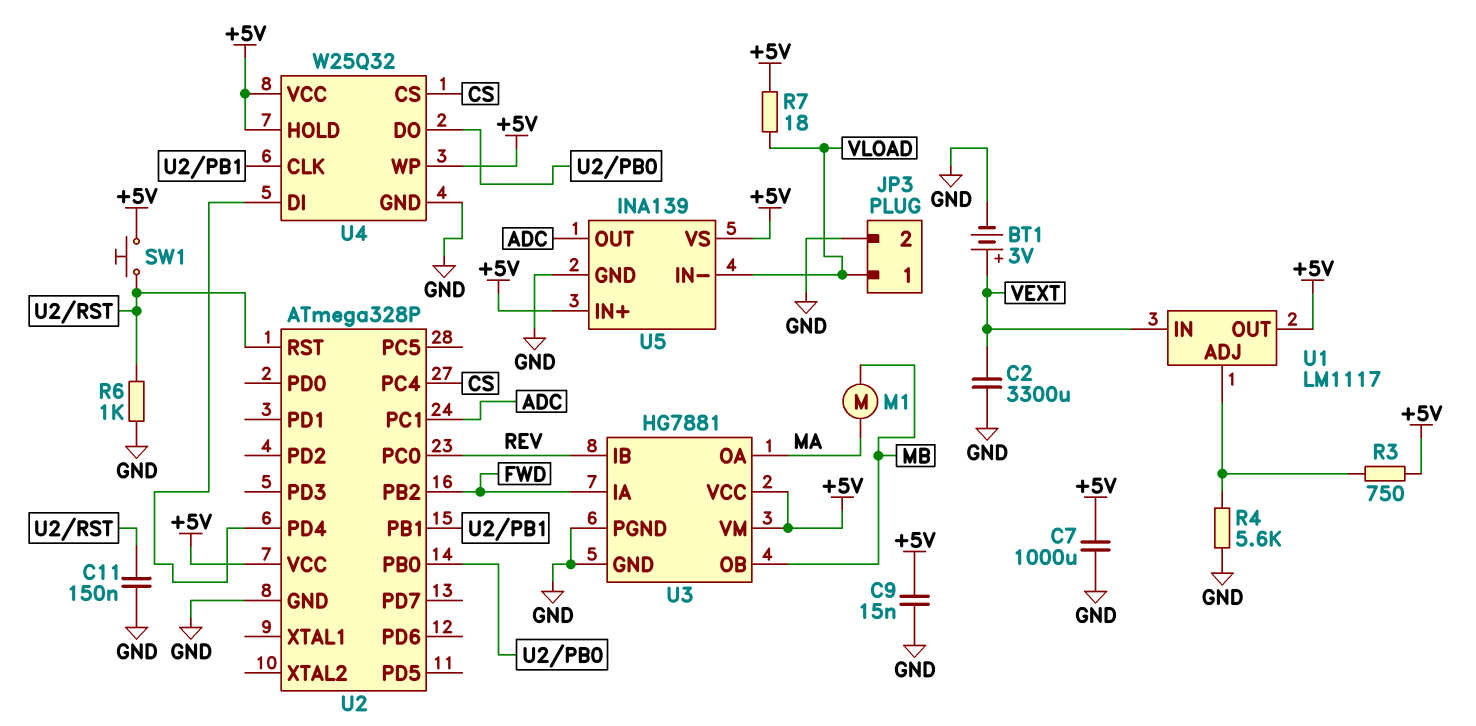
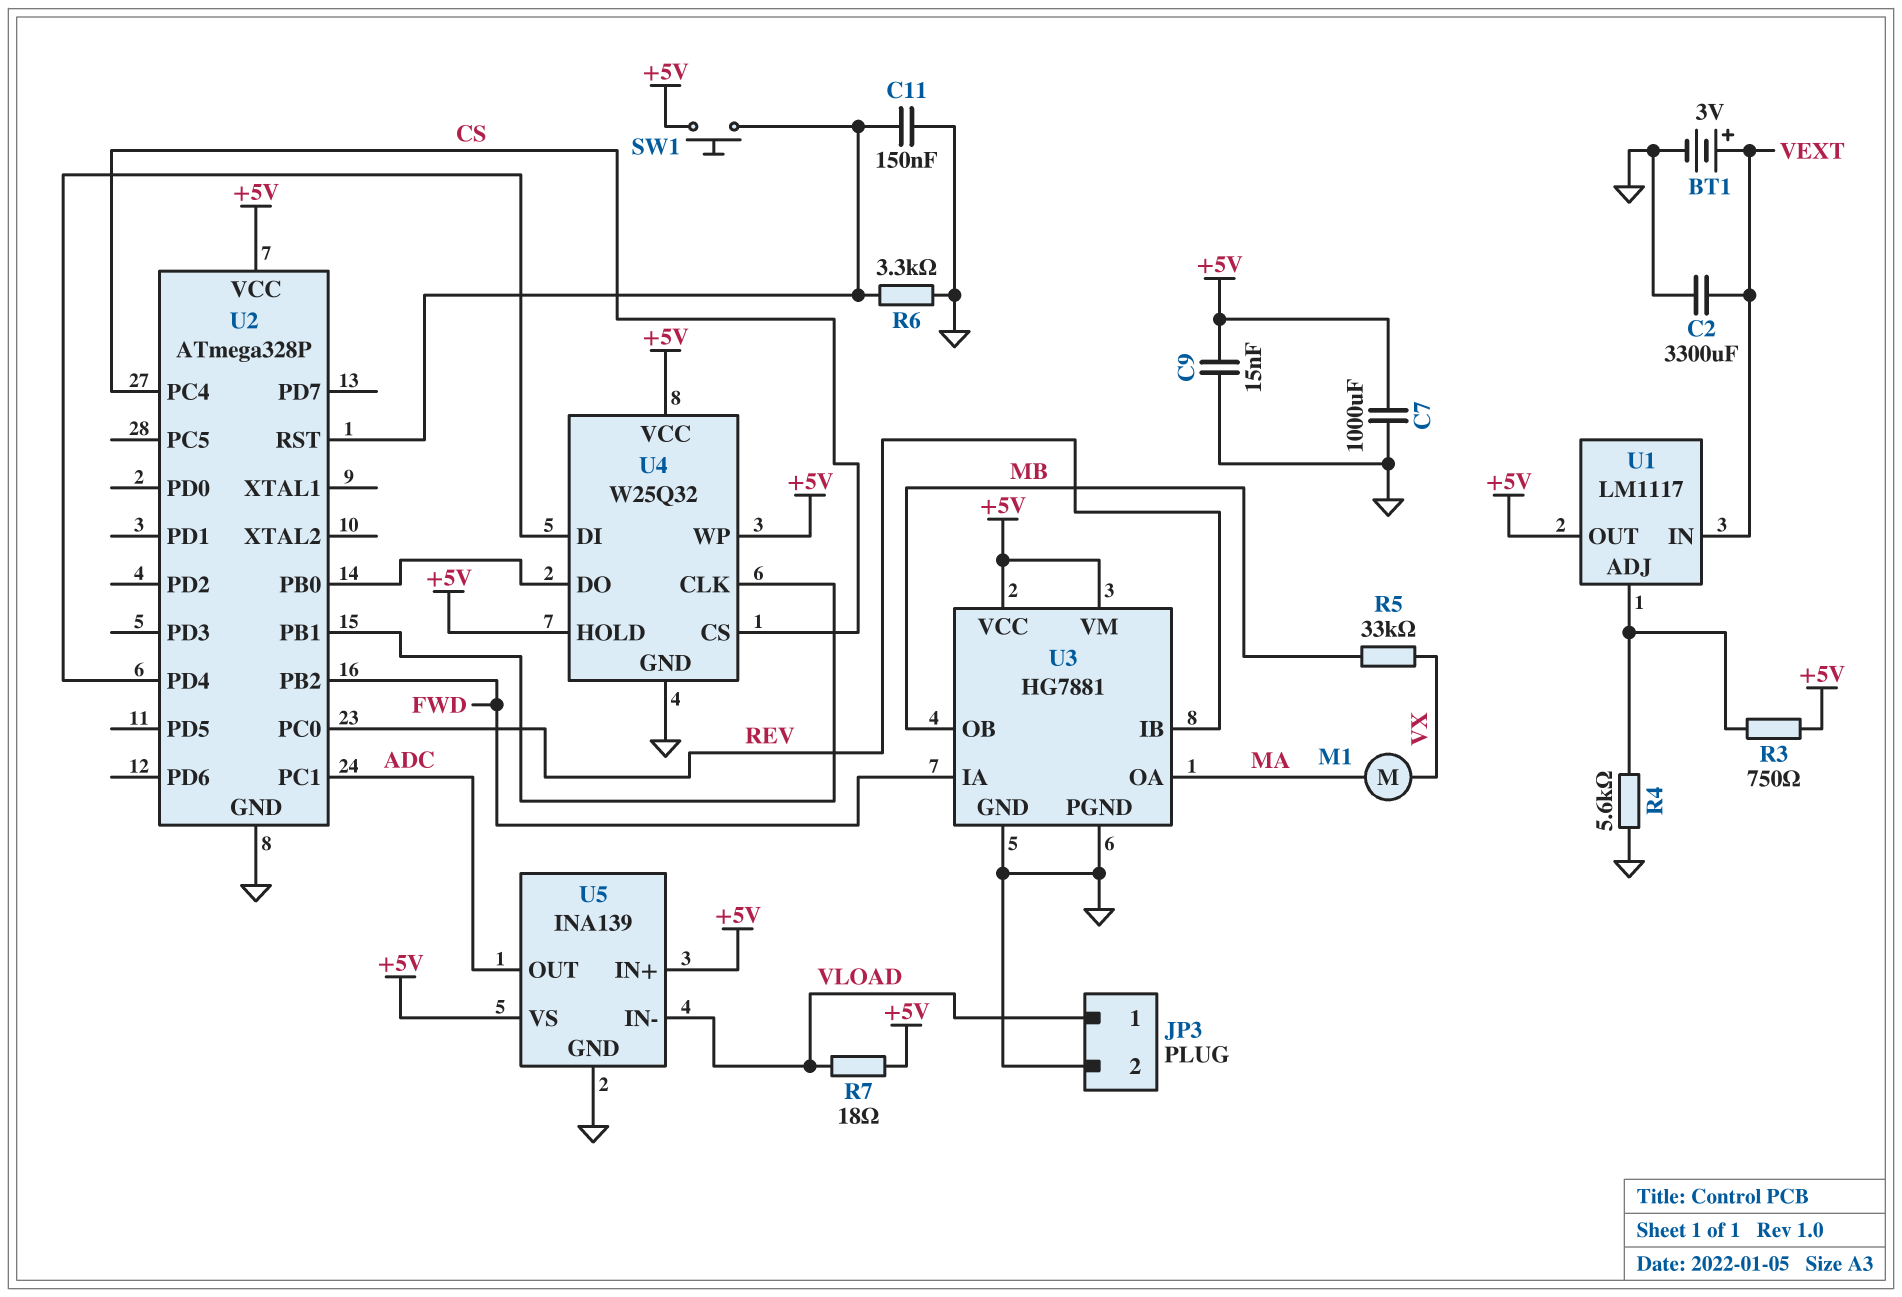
M1: motor (MA, MB) -> motor (MA, VX)
R5: none -> 33k (MB, VX)
R6: 1k (GND, U2/RST) -> 3.3k (GND, U2/RST)

